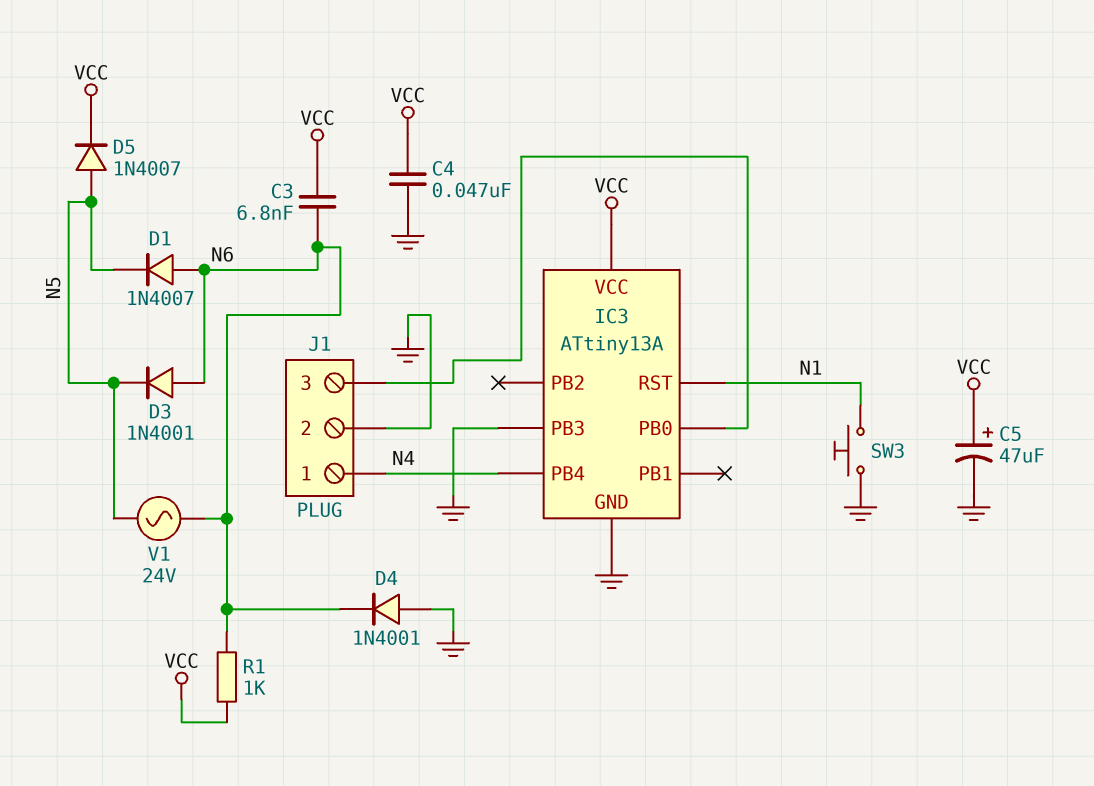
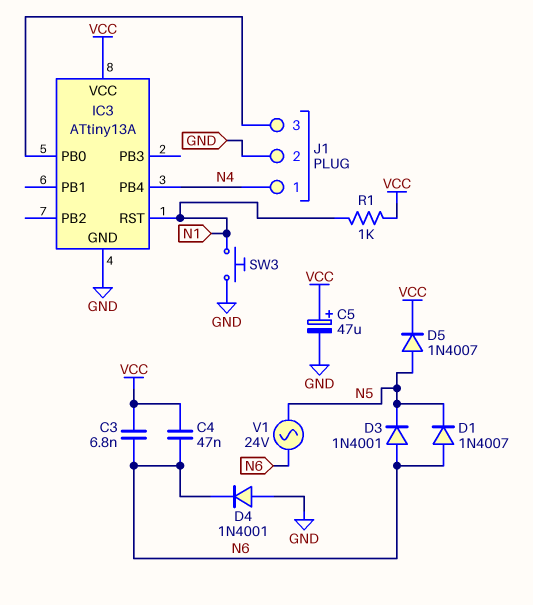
C4: 47nF (GND, VCC) -> 47nF (N6, VCC)
IC3 pin PB3: GND -> none
R1: 1k (N6, VCC) -> 1k (N1, VCC)

